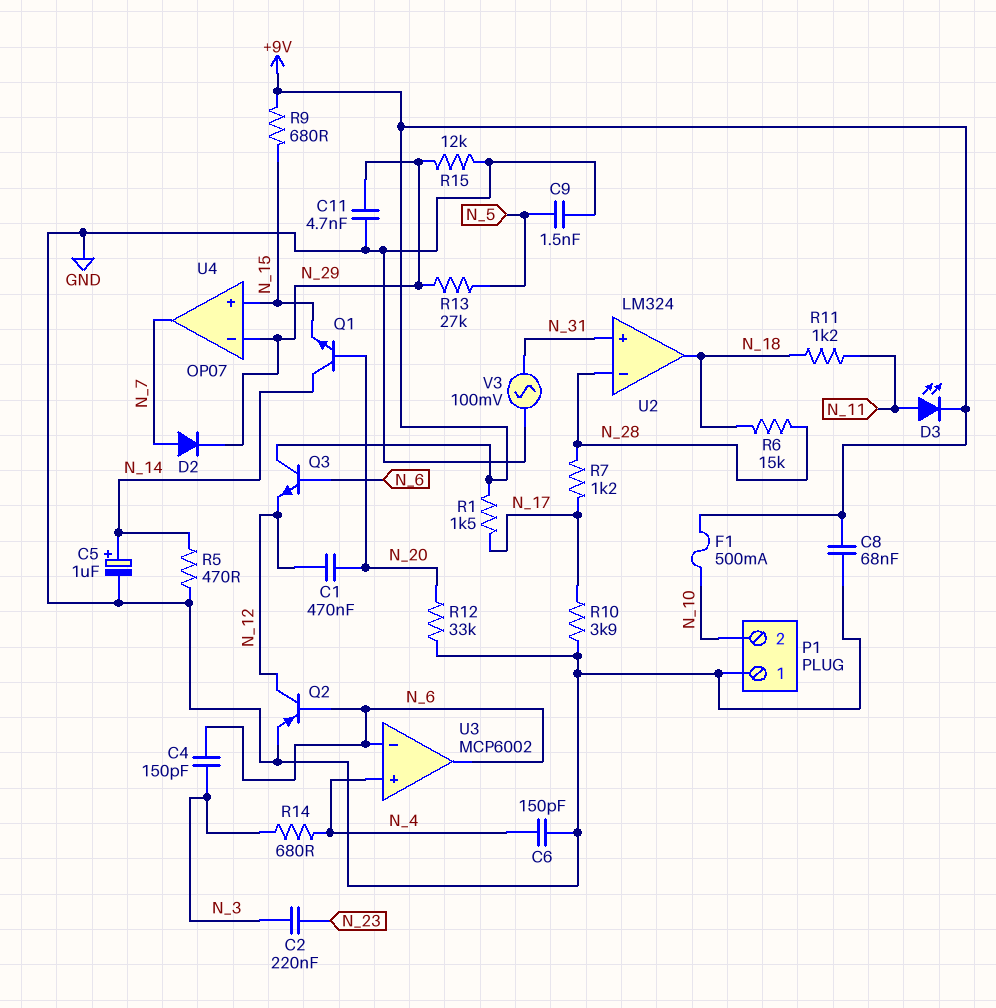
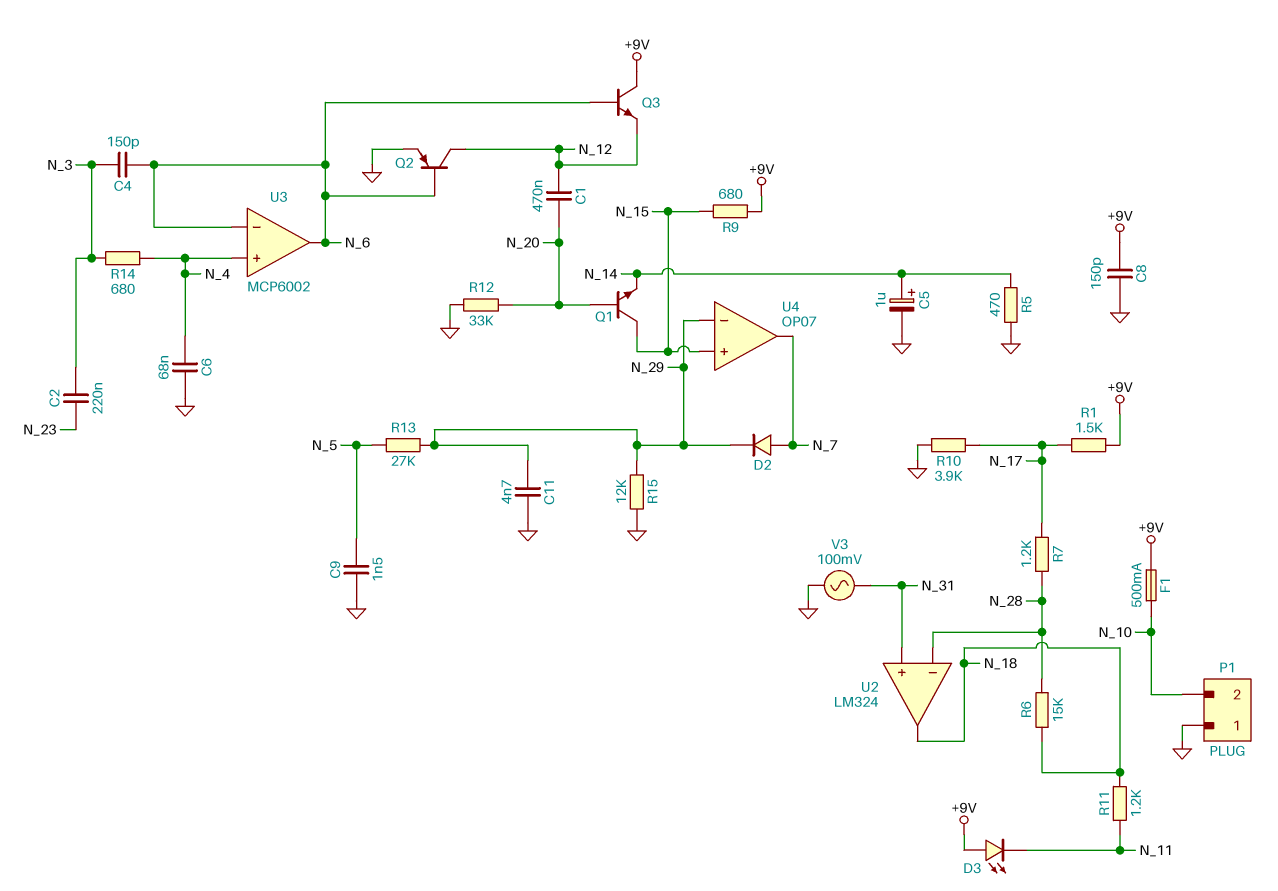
C6: 150pF (GND, N_4) -> 68nF (GND, N_4)
C8: 68nF (+9V, GND) -> 150pF (+9V, GND)
D3: LED (A N_11, K +9V) -> LED (A +9V, K N_11)
Q1: NPN (B N_20, C N_14, E N_15) -> NPN (B N_20, C N_15, E N_14)

